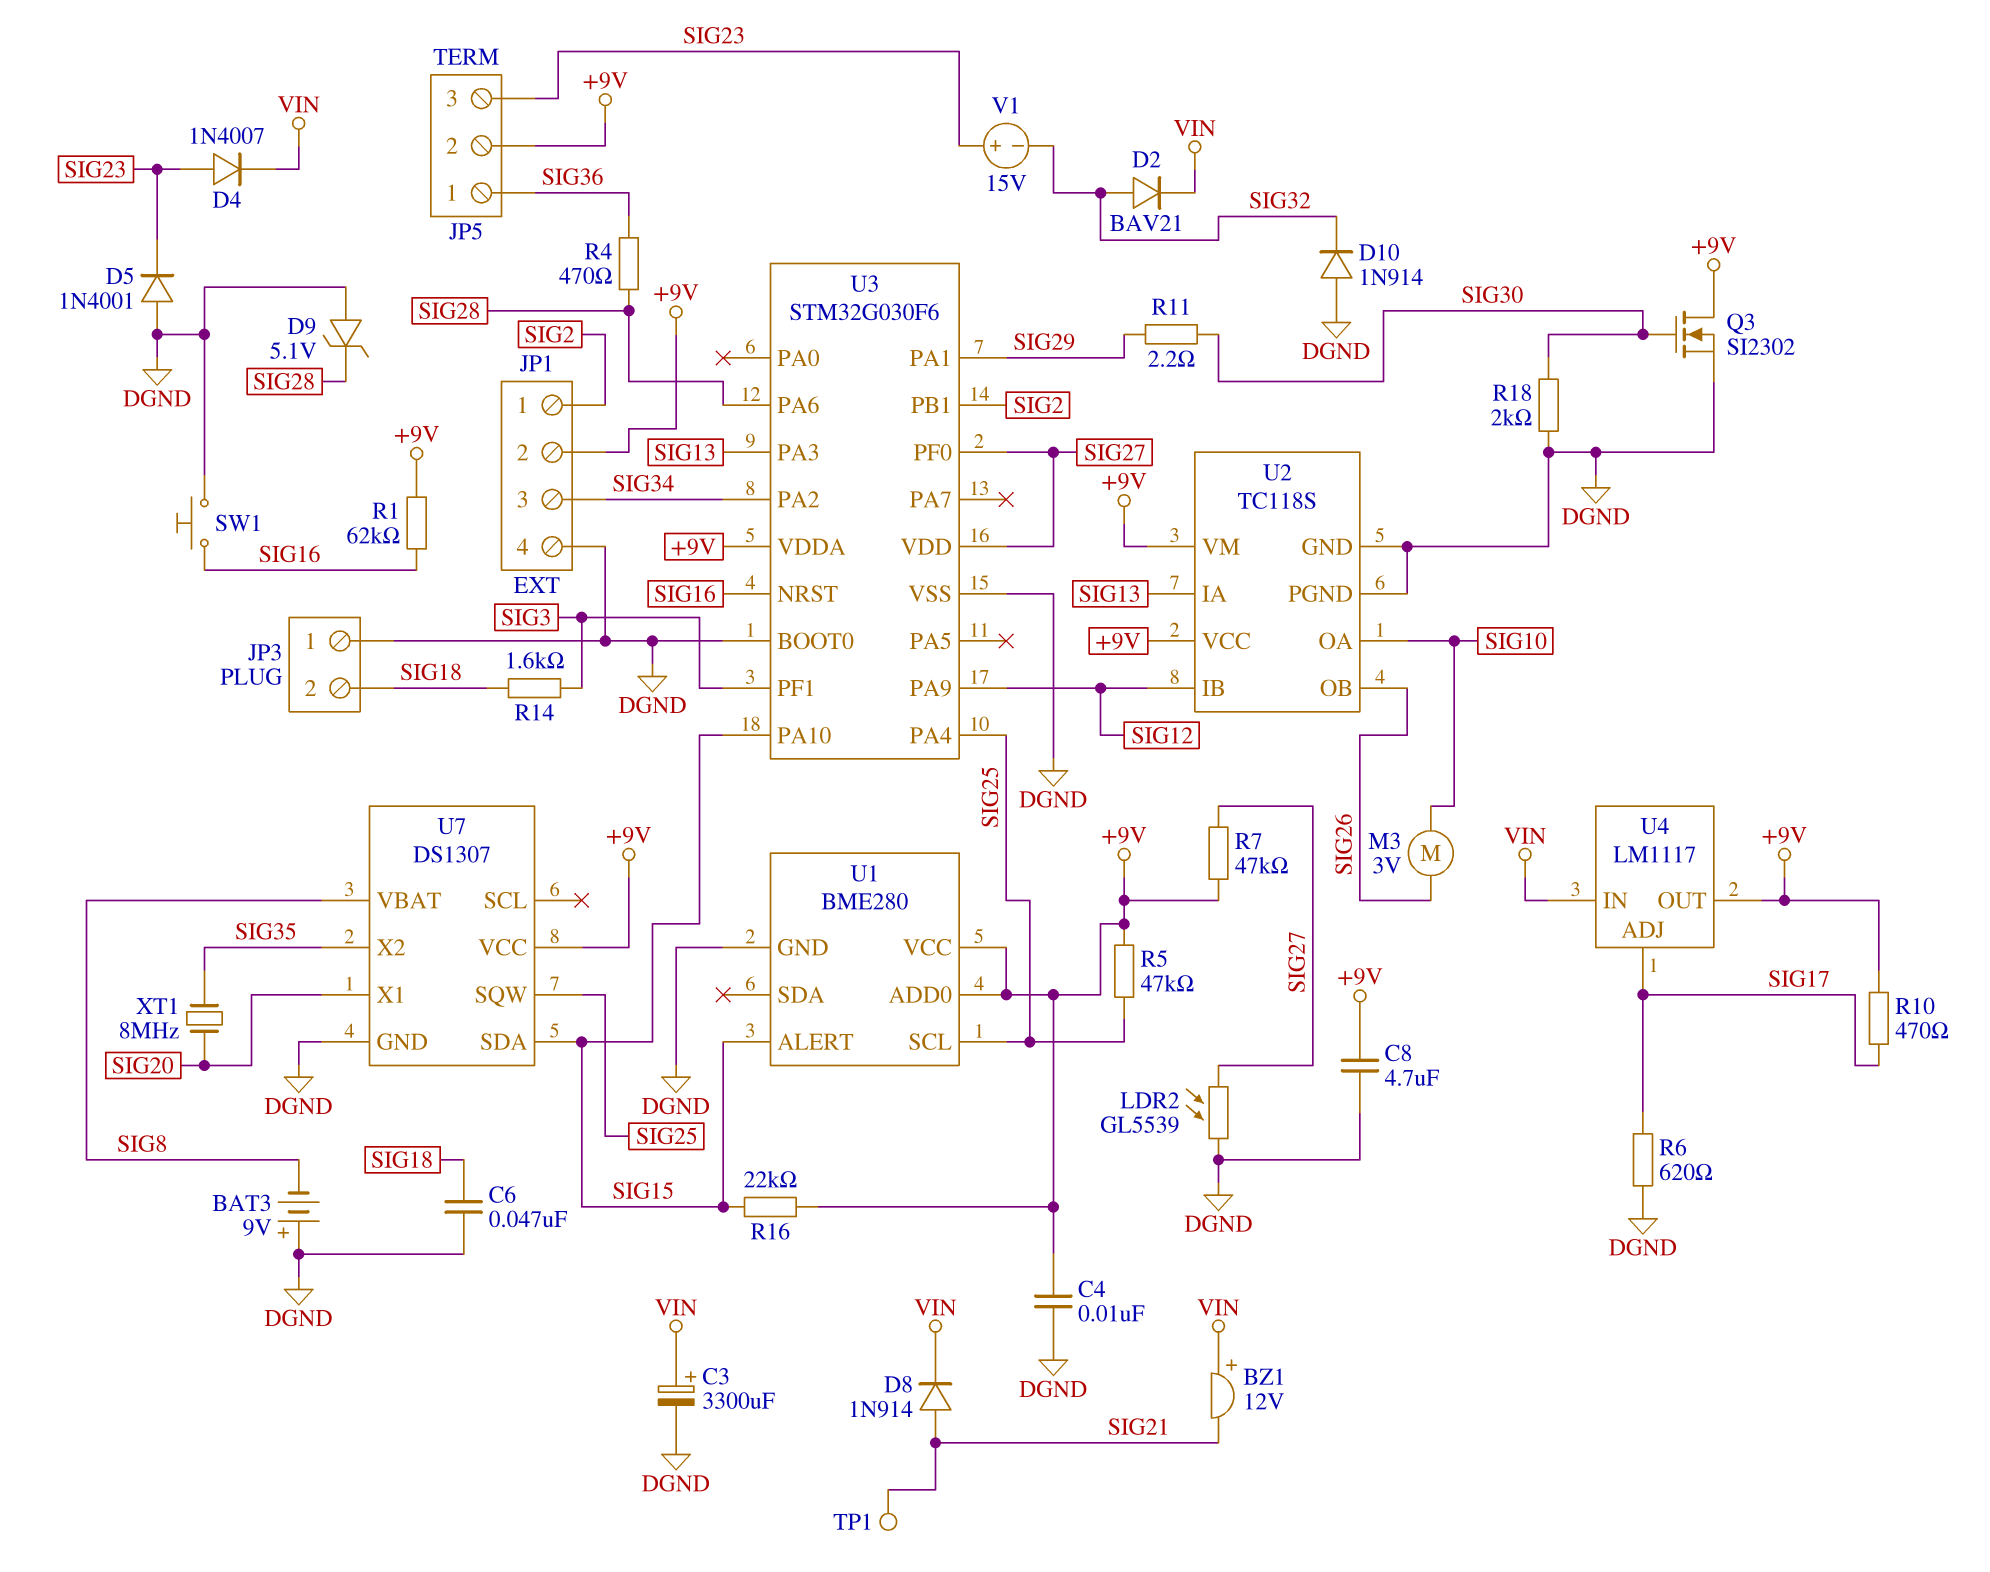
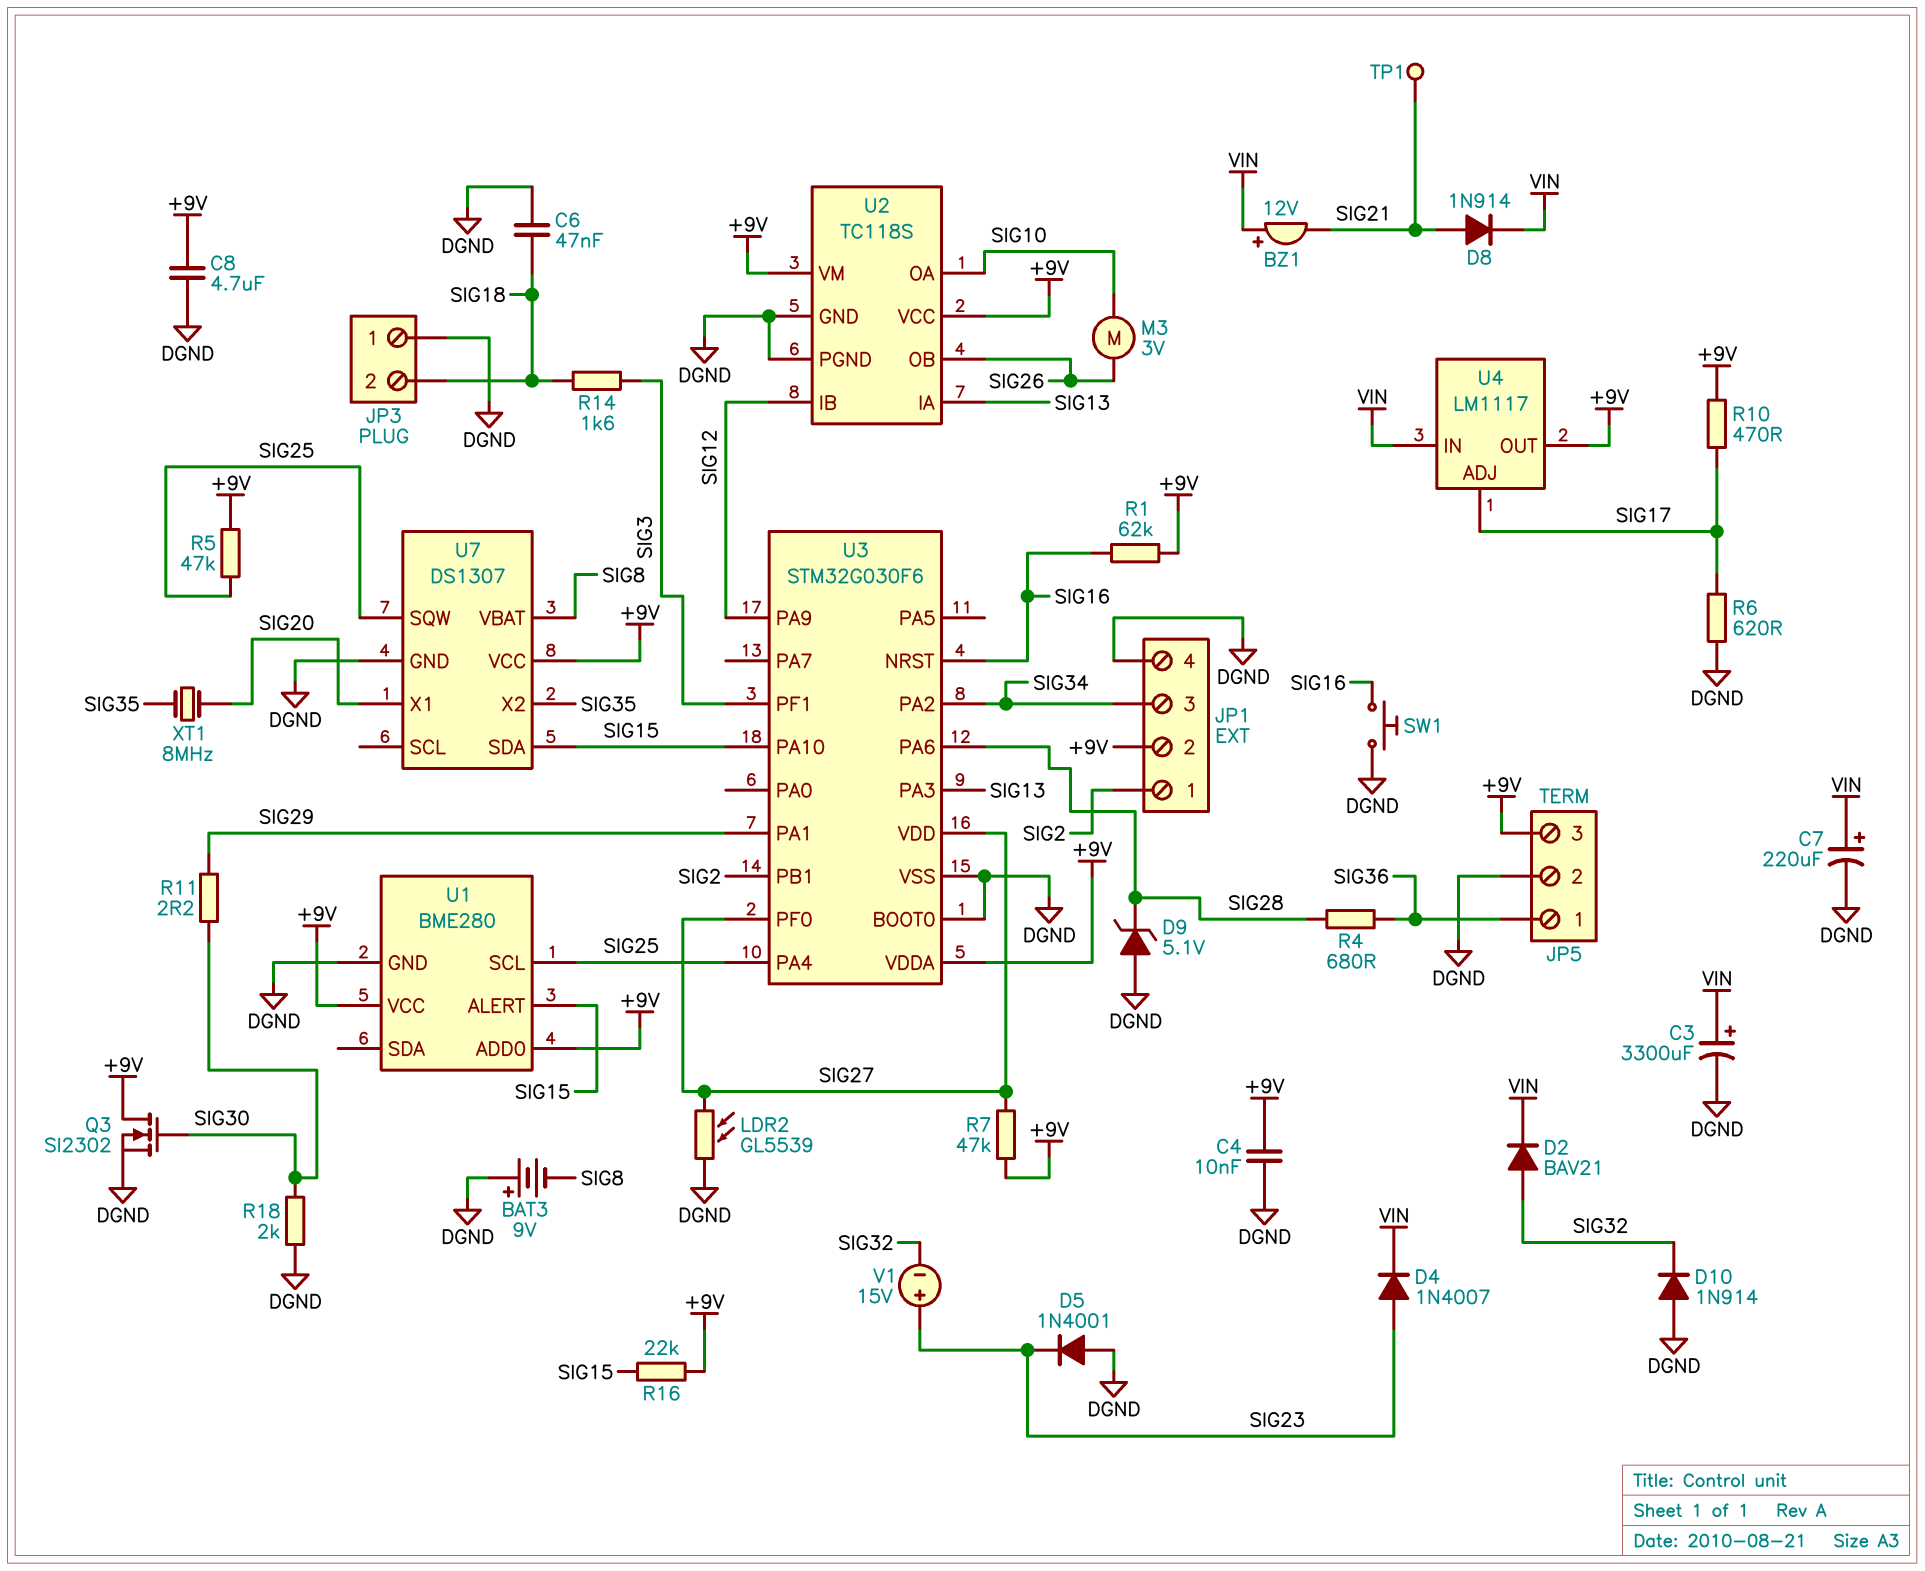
C7: none -> 220uF (plus VIN, minus DGND)
JP5 pin 2: +9V -> DGND
JP5 pin 3: SIG23 -> +9V
R4: 470 (SIG28, SIG36) -> 680 (SIG28, SIG36)

